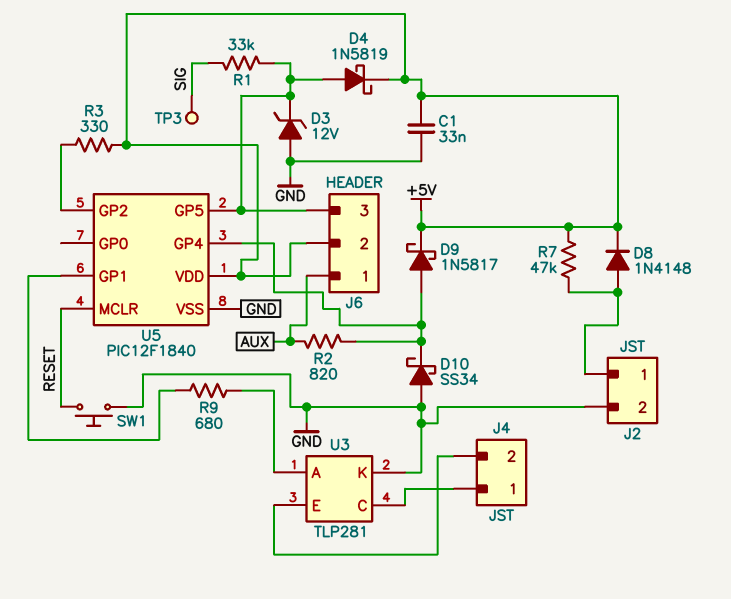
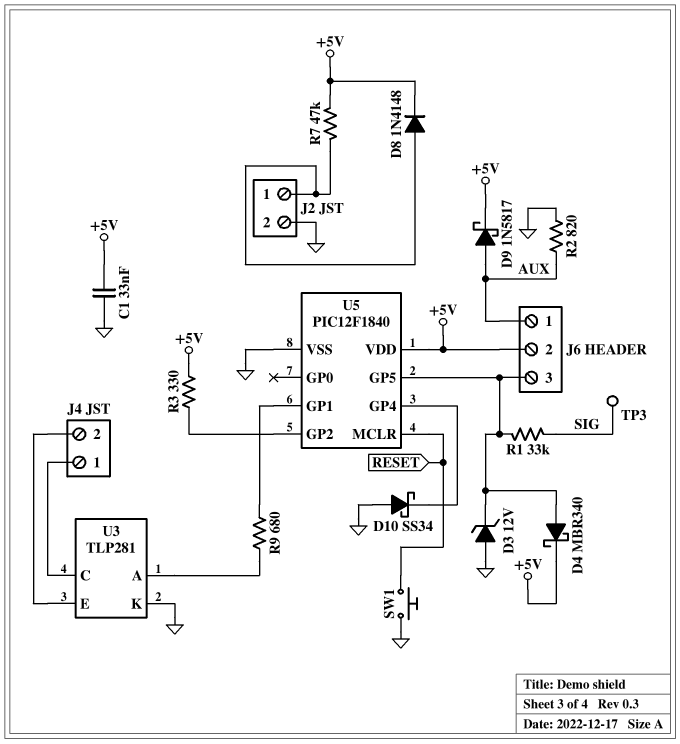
D4: schottky 1N5819 (A J6/3, K +5V) -> schottky MBR340 (A J6/3, K +5V)
D9: schottky 1N5817 (A U5/GP4, K +5V) -> schottky 1N5817 (A AUX, K +5V)
R2: 820 (AUX, U5/GP4) -> 820 (AUX, GND)

